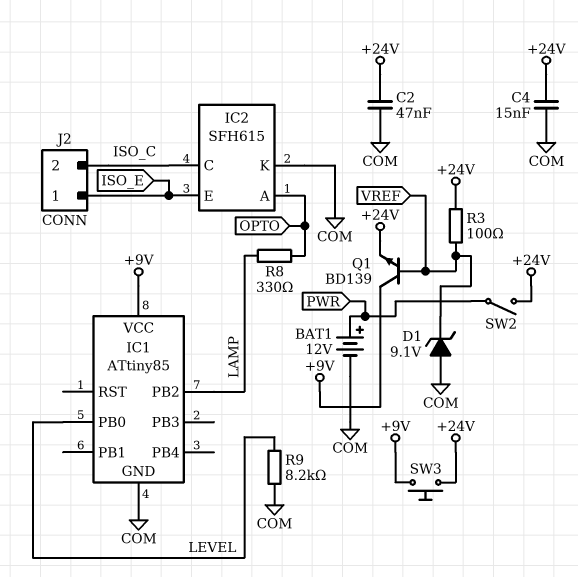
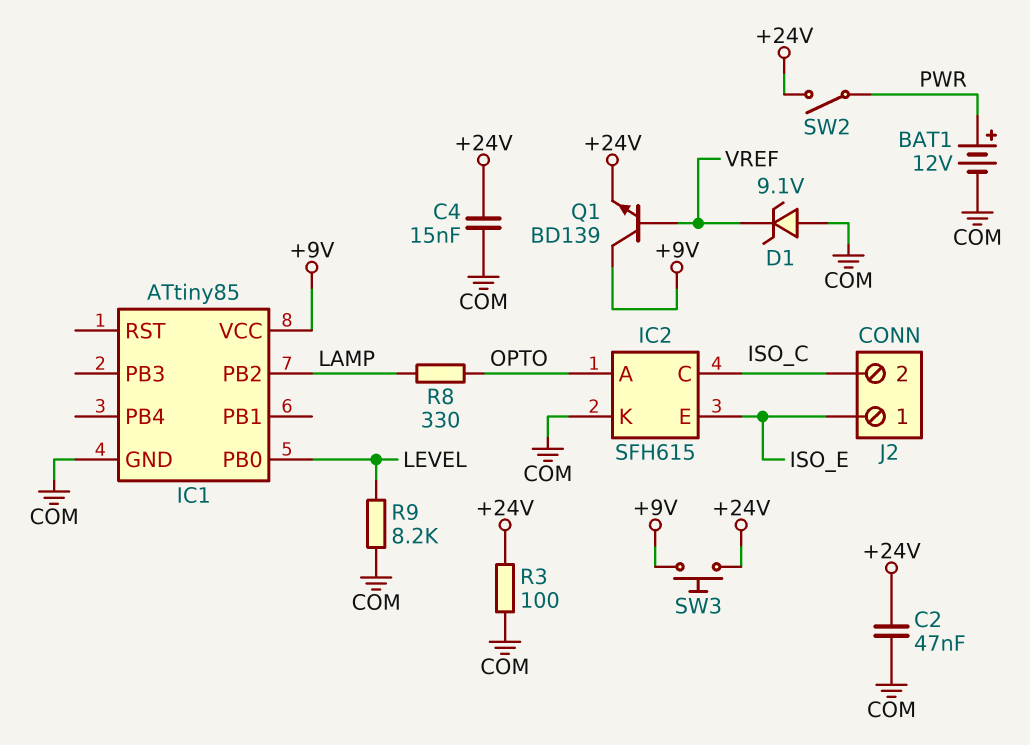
R3: 100 (+24V, VREF) -> 100 (+24V, COM)

